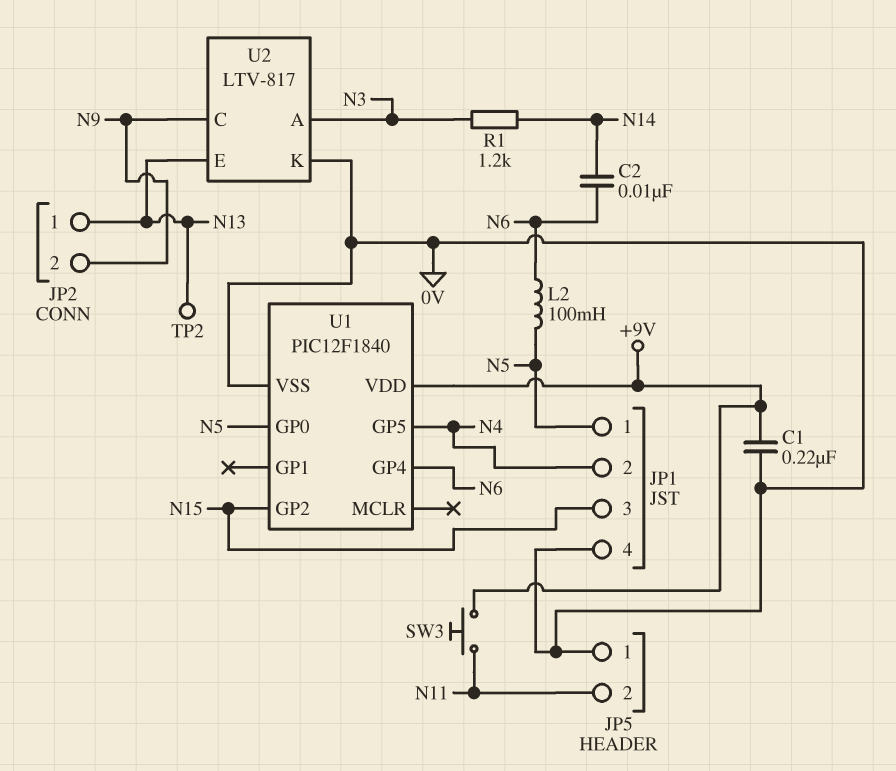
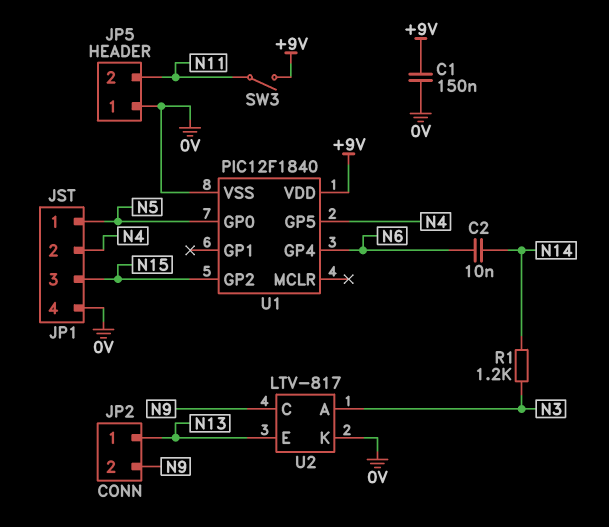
C1: 220nF (+9V, 0V) -> 150nF (+9V, 0V)
L2: 100mH (N5, N6) -> none
SW3: button (+9V, N11) -> switch (+9V, N11)
TP2: test point (N13) -> none

